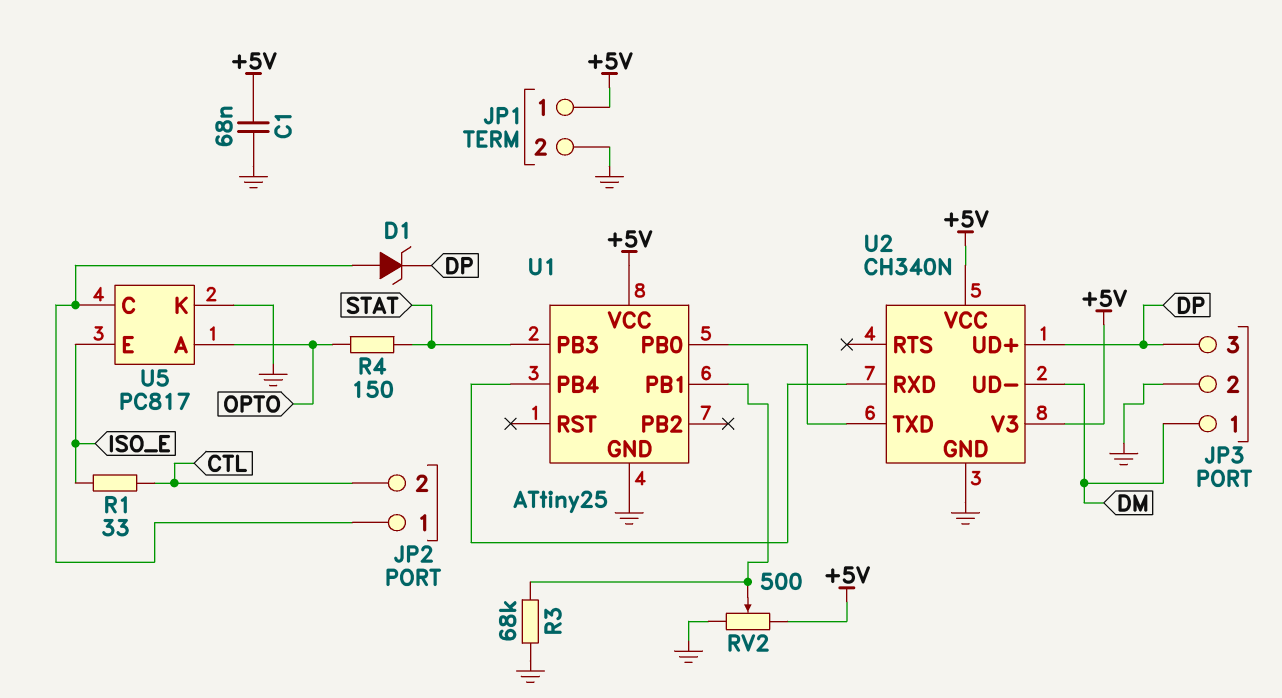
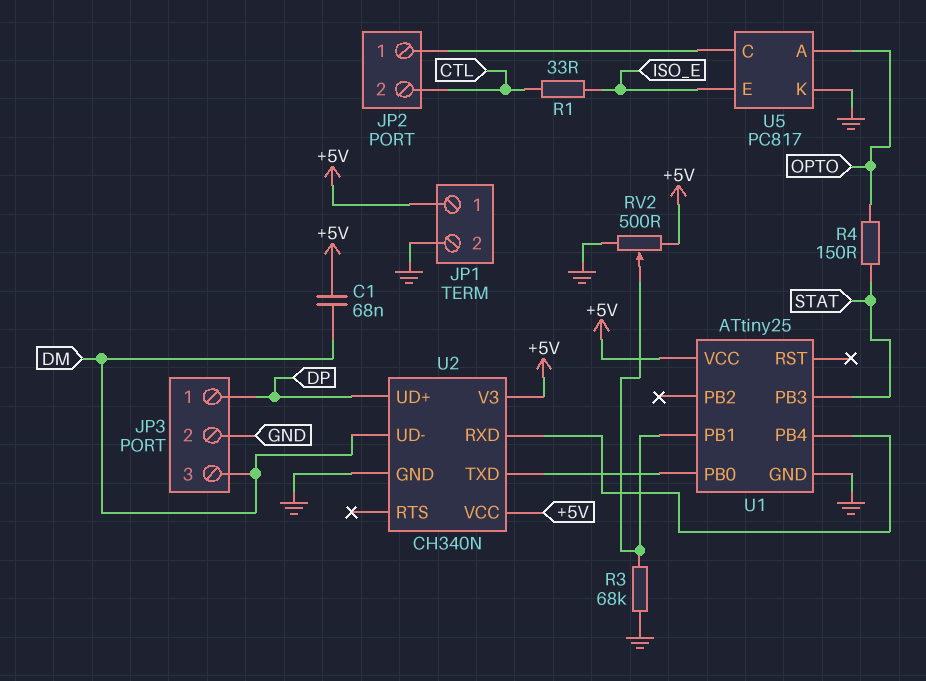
C1: 68nF (+5V, GND) -> 68nF (+5V, DM)
D1: zener (A JP2/1, K DP) -> none
JP3 pin 1: DM -> DP
JP3 pin 3: DP -> DM

